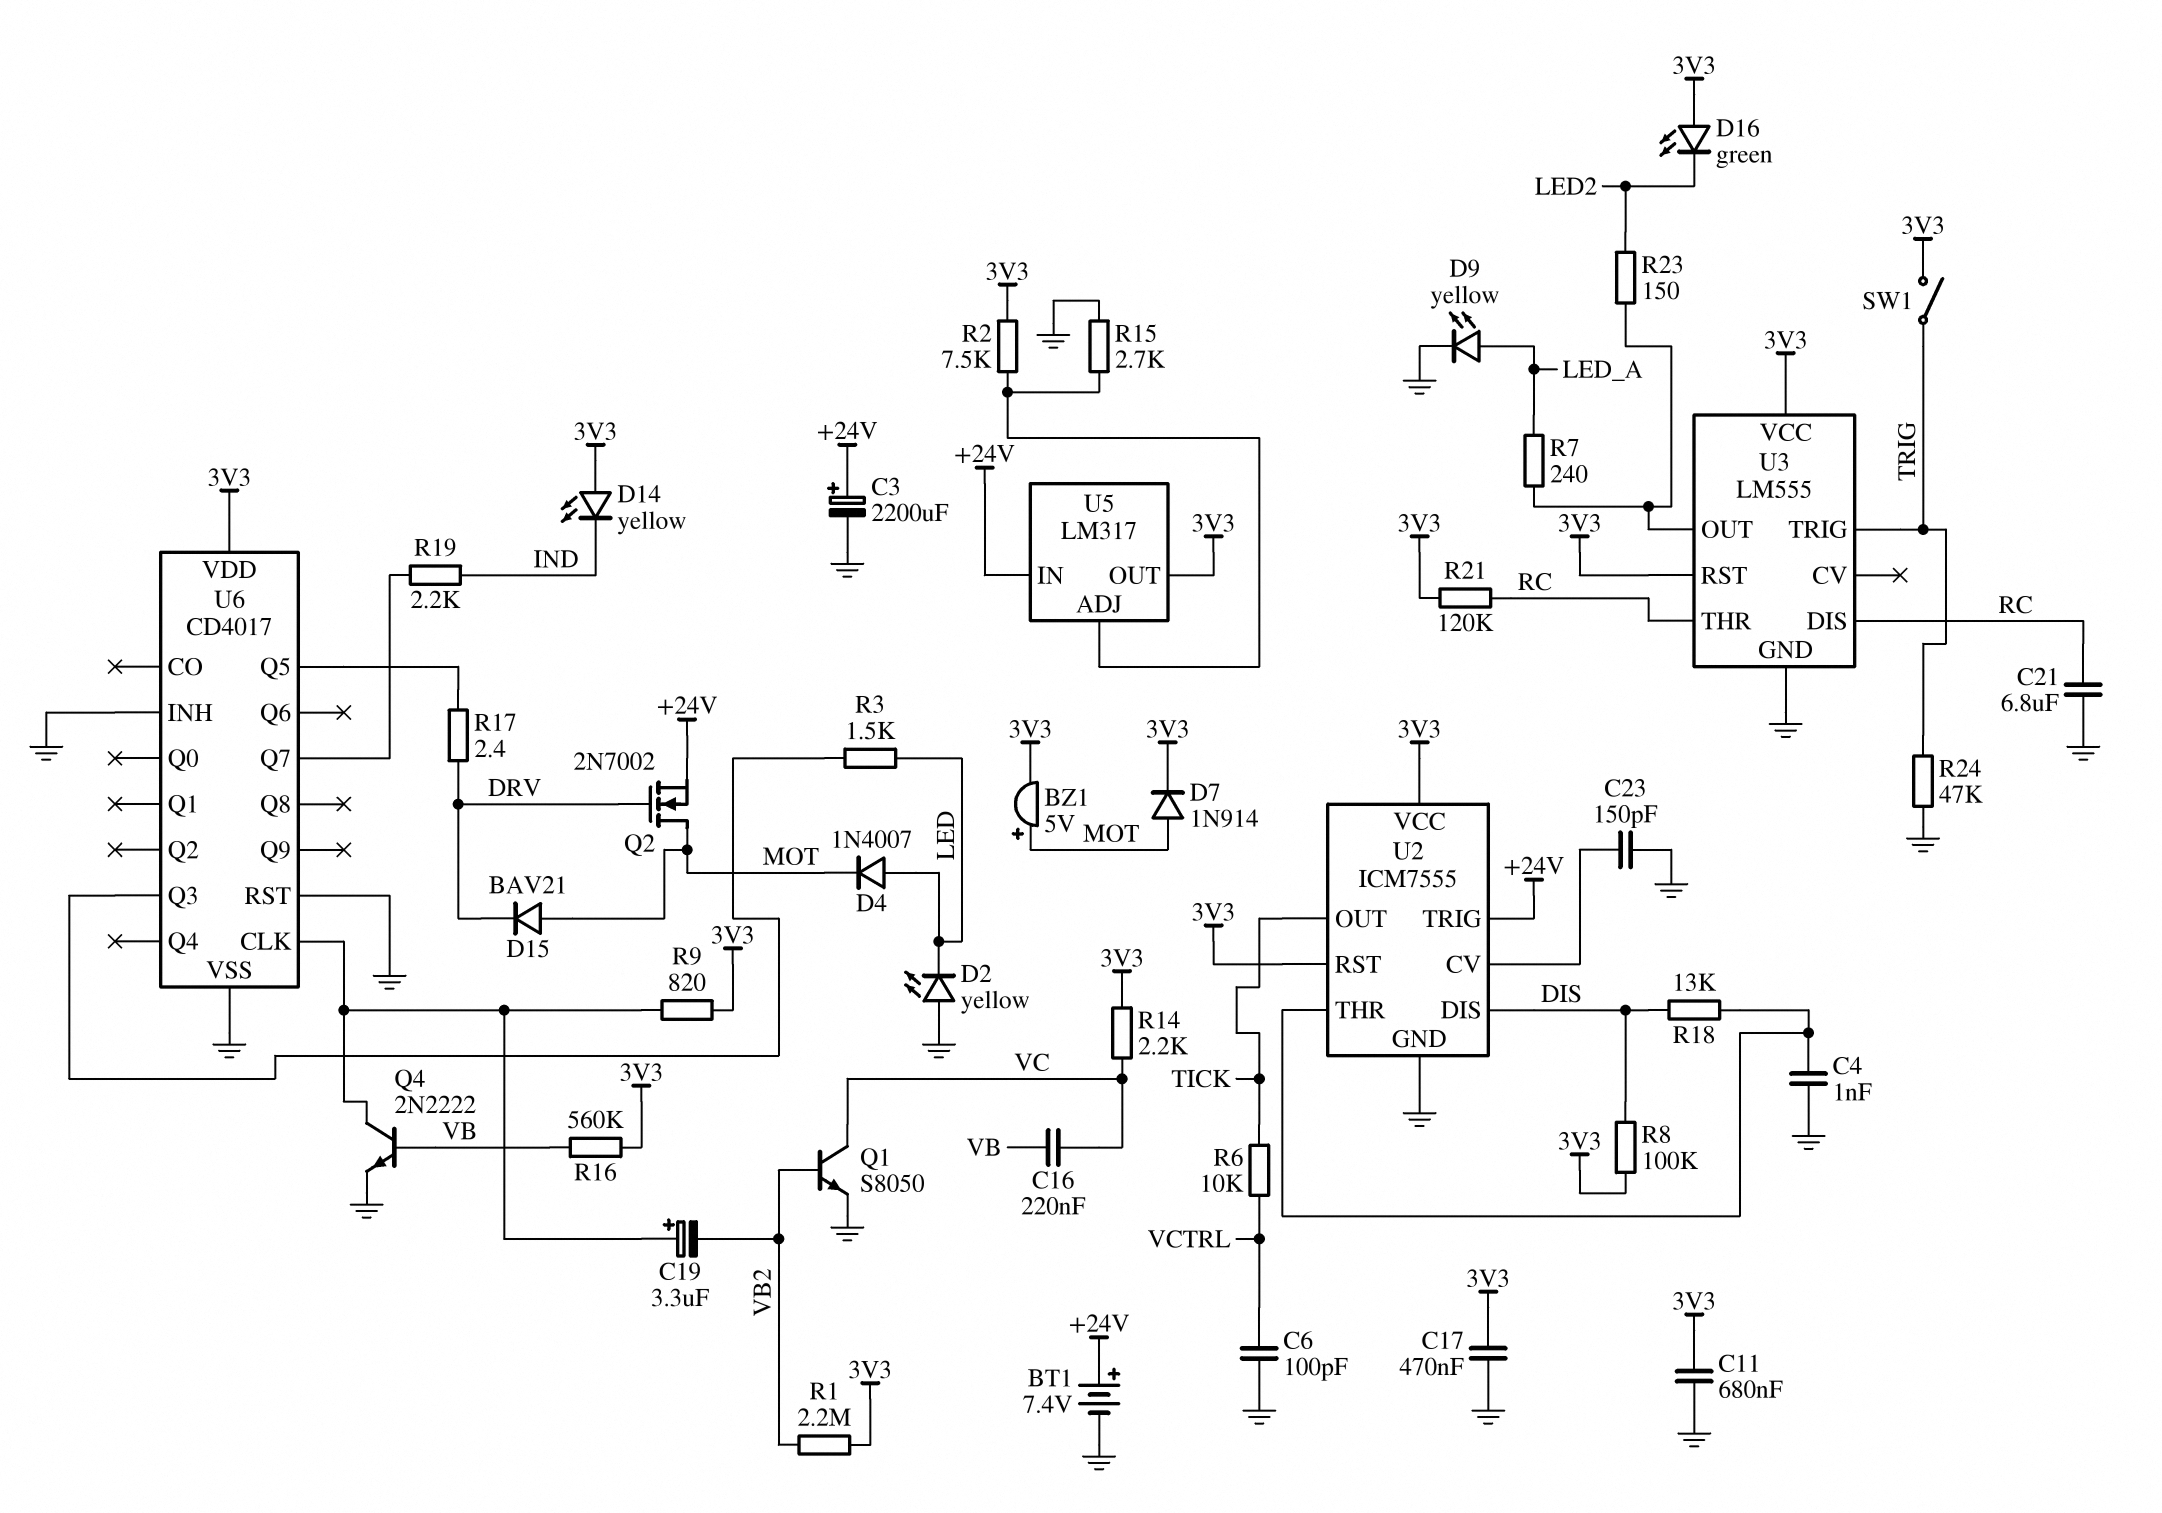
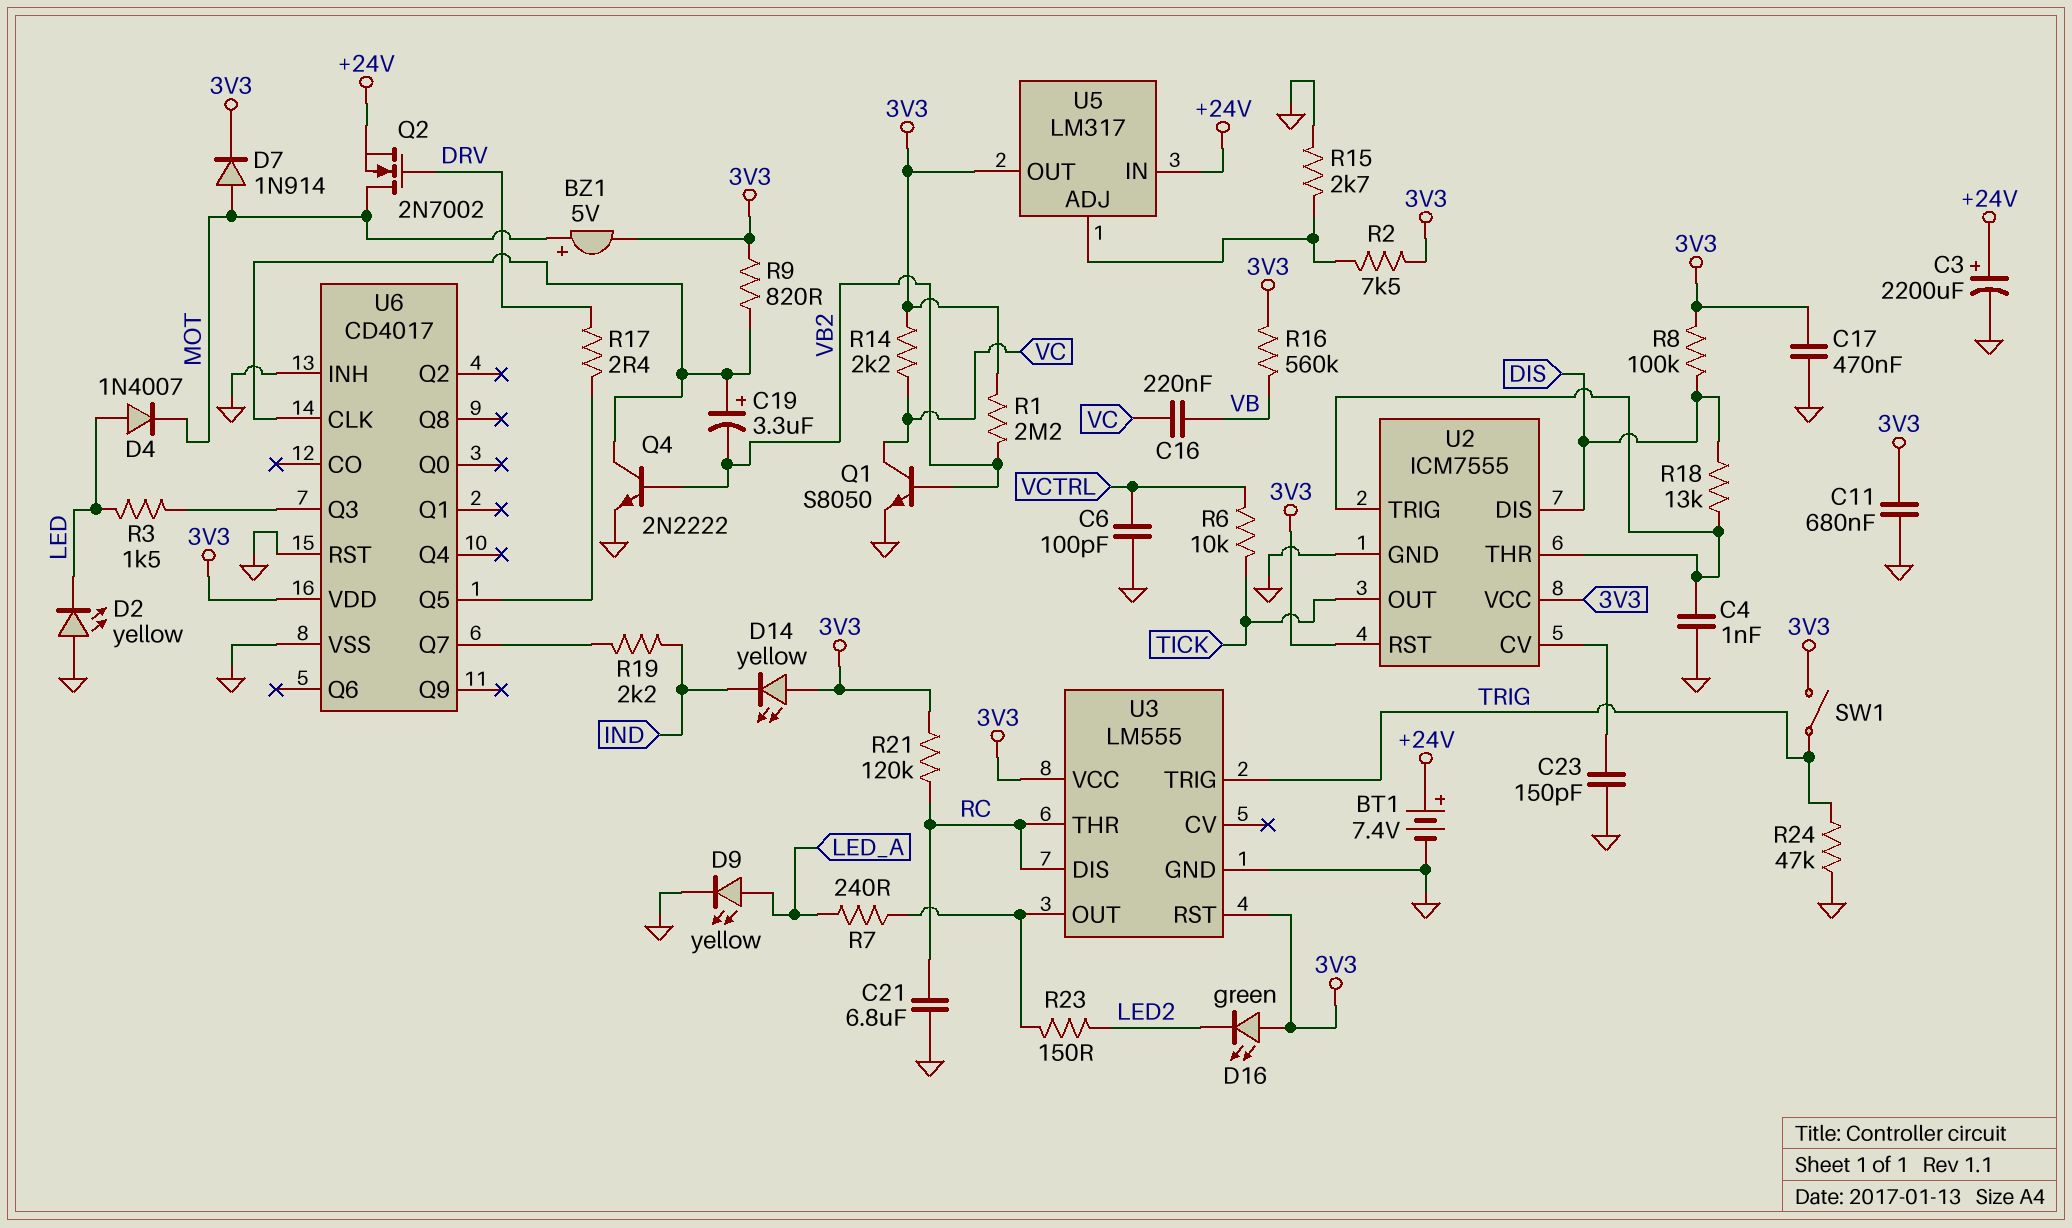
D15: diode BAV21 (A MOT, K DRV) -> none
Q4: NPN 2N2222 (B VB, C U6/CLK, E GND) -> NPN 2N2222 (B VB2, C U6/CLK, E GND)
U2 pin TRIG: +24V -> U2/THR

